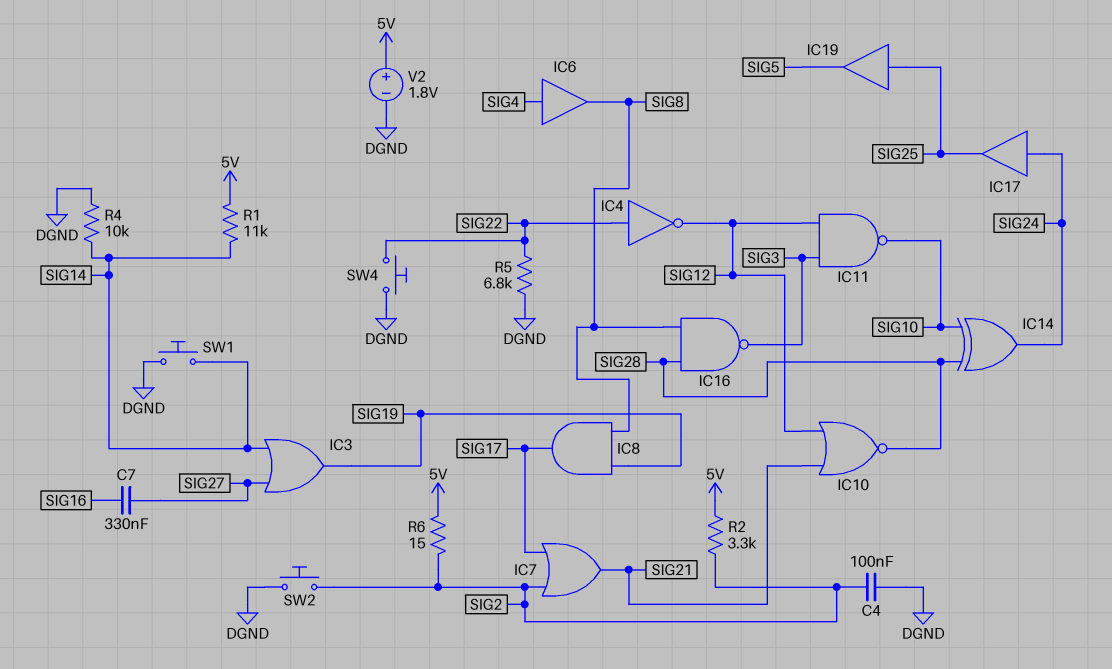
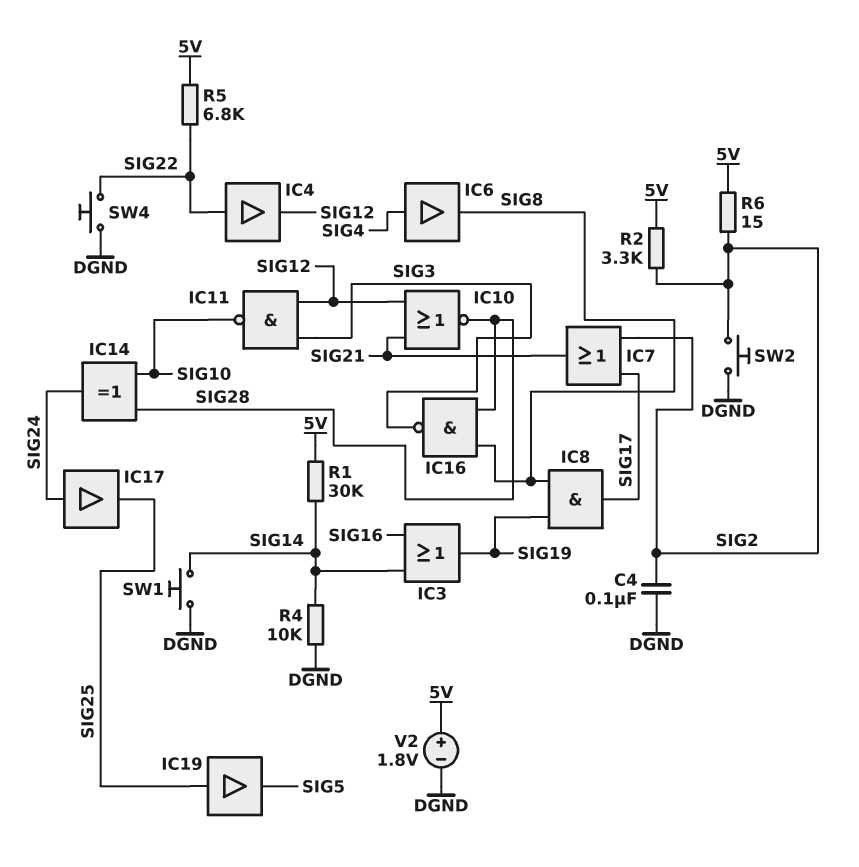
C7: 330nF (SIG16, SIG27) -> none
IC3: OR (in SIG14, in SIG27, out SIG19) -> OR (in SIG14, in SIG16, out SIG19)
IC4: NOT (in SIG22, out SIG12) -> buffer (in SIG22, out SIG12)
R1: 11k (5V, SIG14) -> 30k (5V, SIG14)
R5: 6.8k (DGND, SIG22) -> 6.8k (5V, SIG22)

